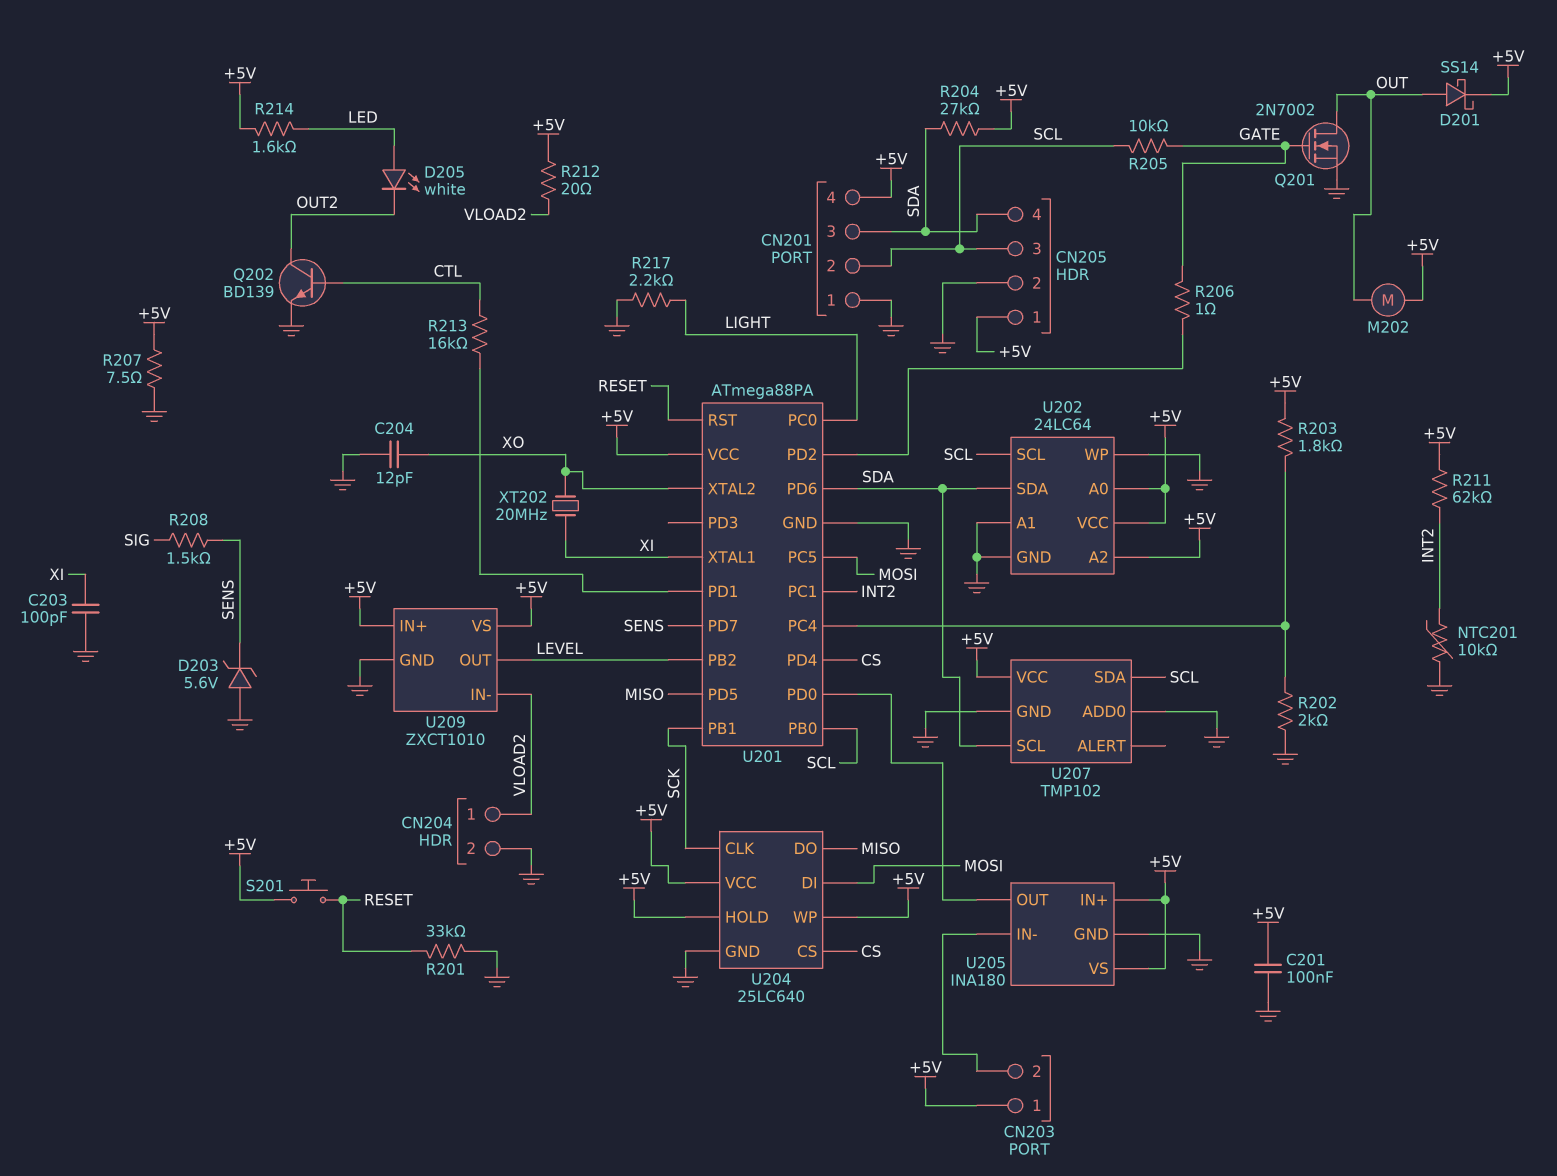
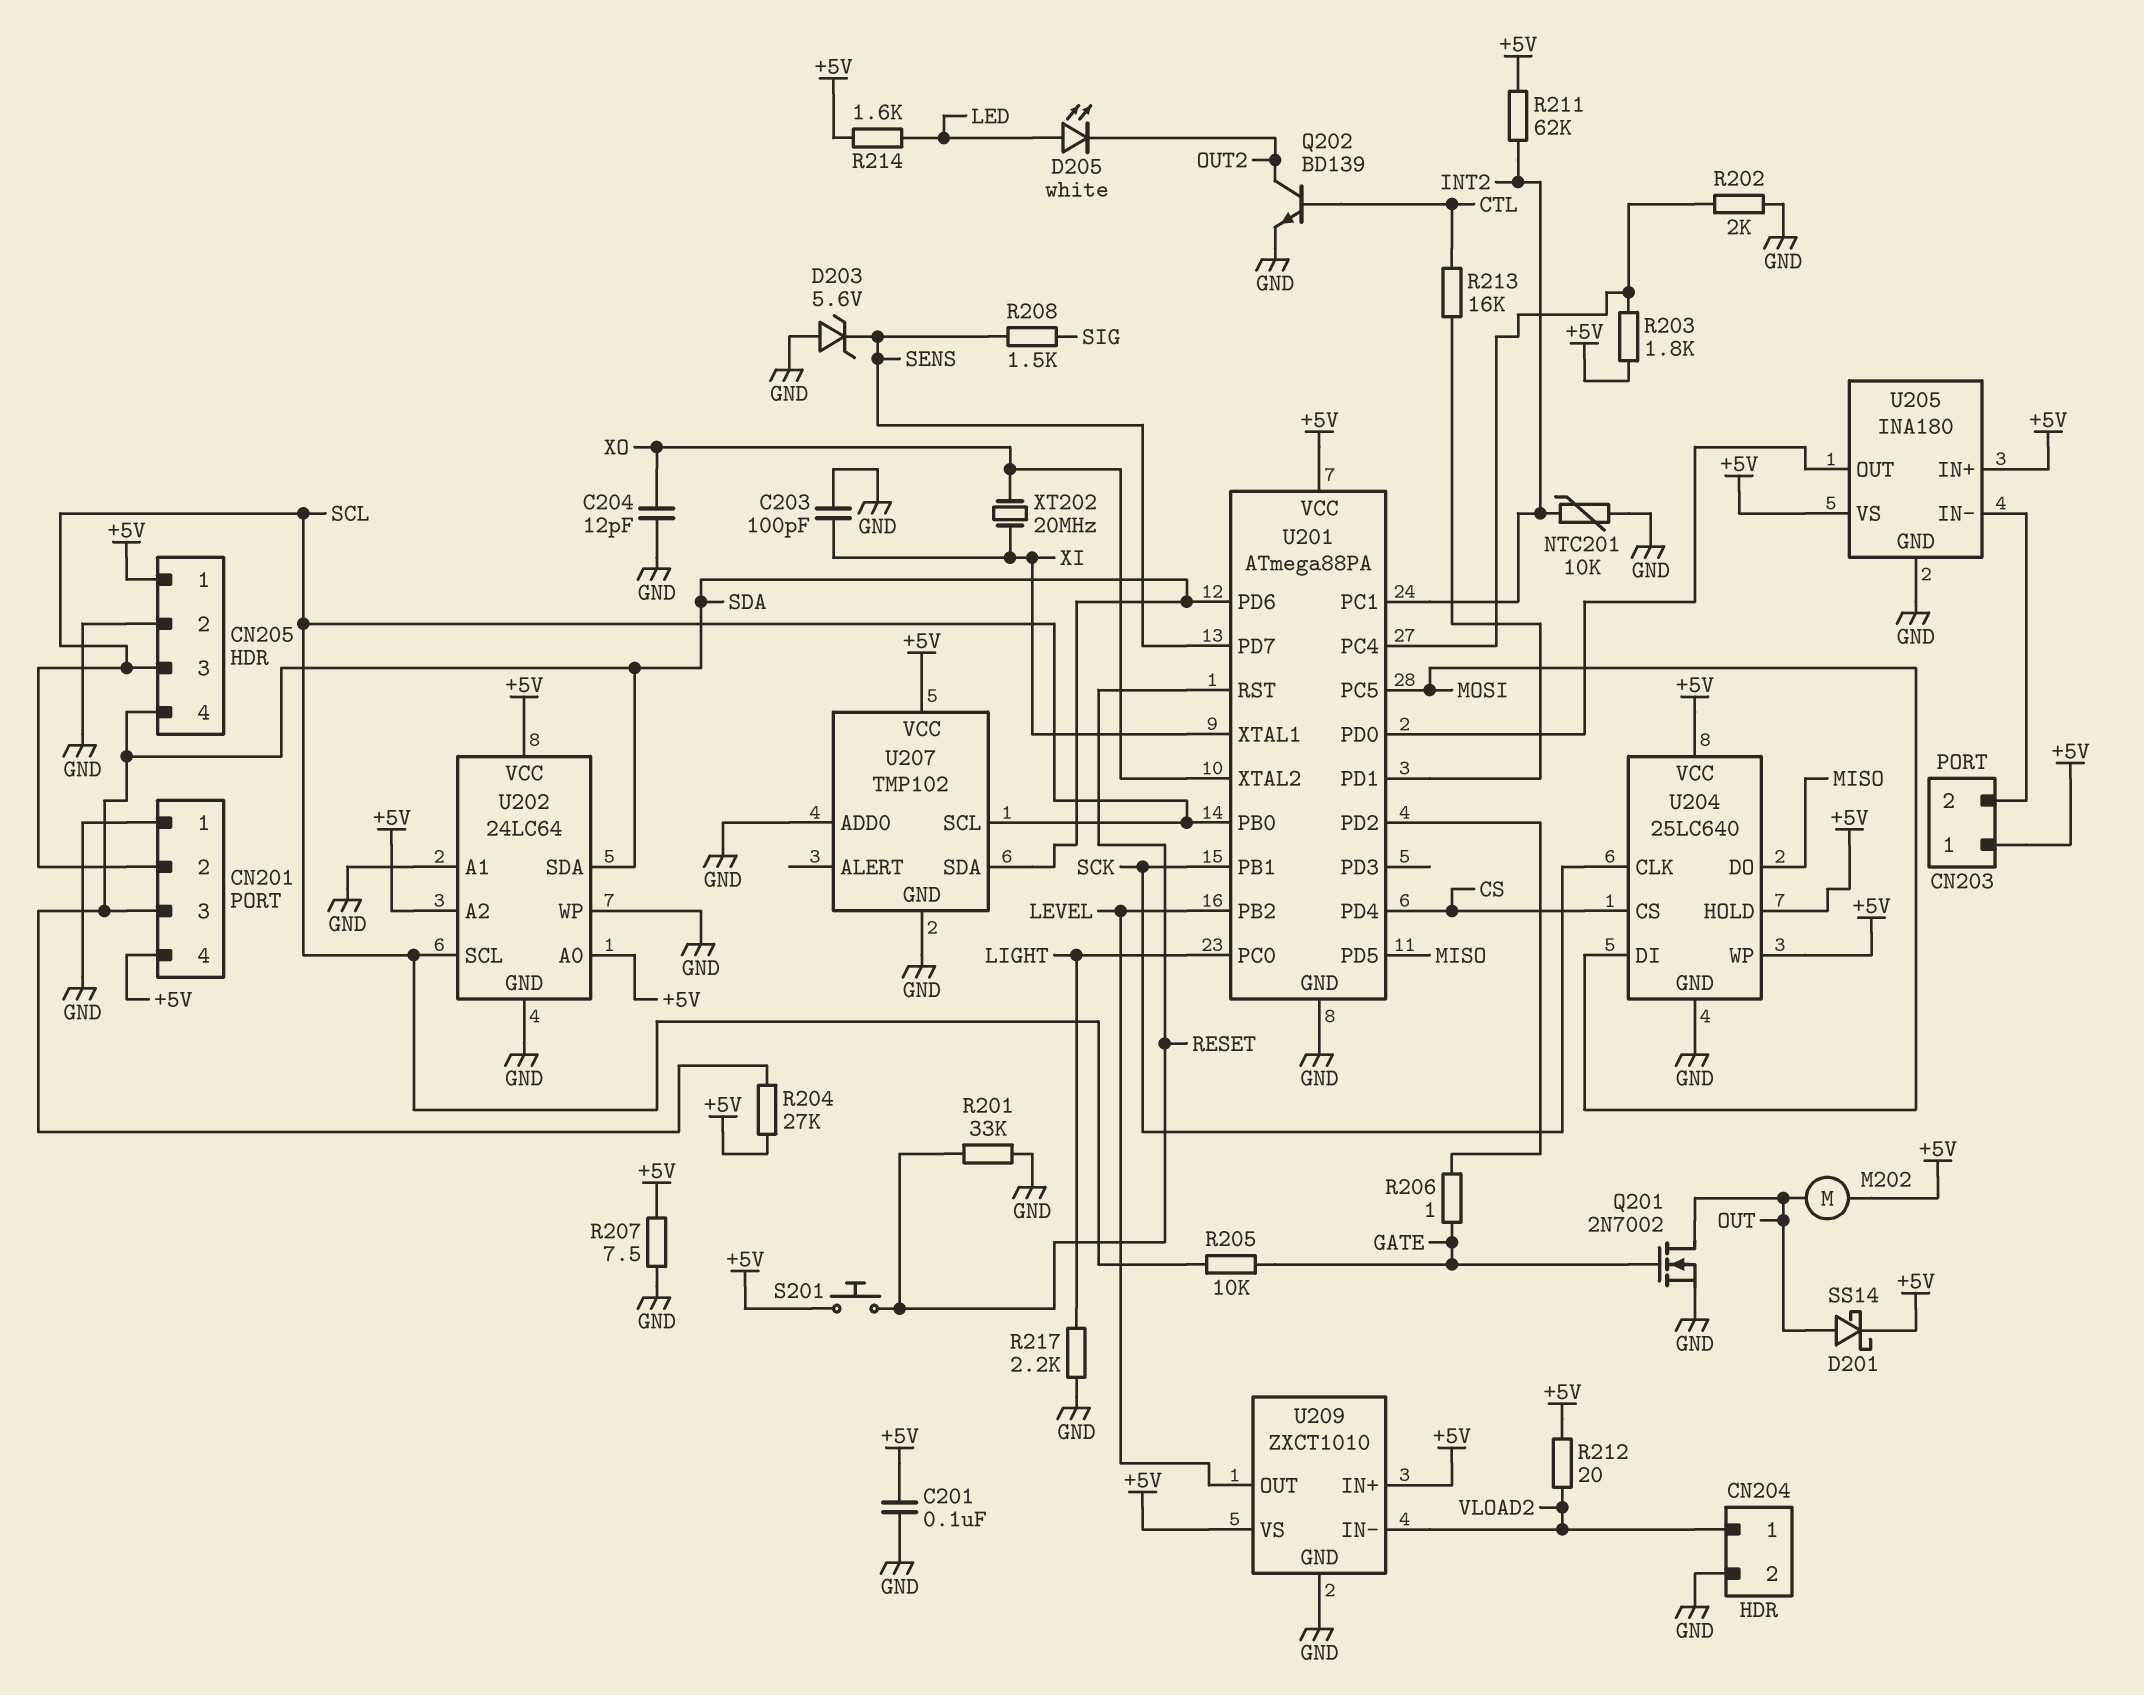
U207 pin SCL: SDA -> SCL
U207 pin SDA: SCL -> SDA

